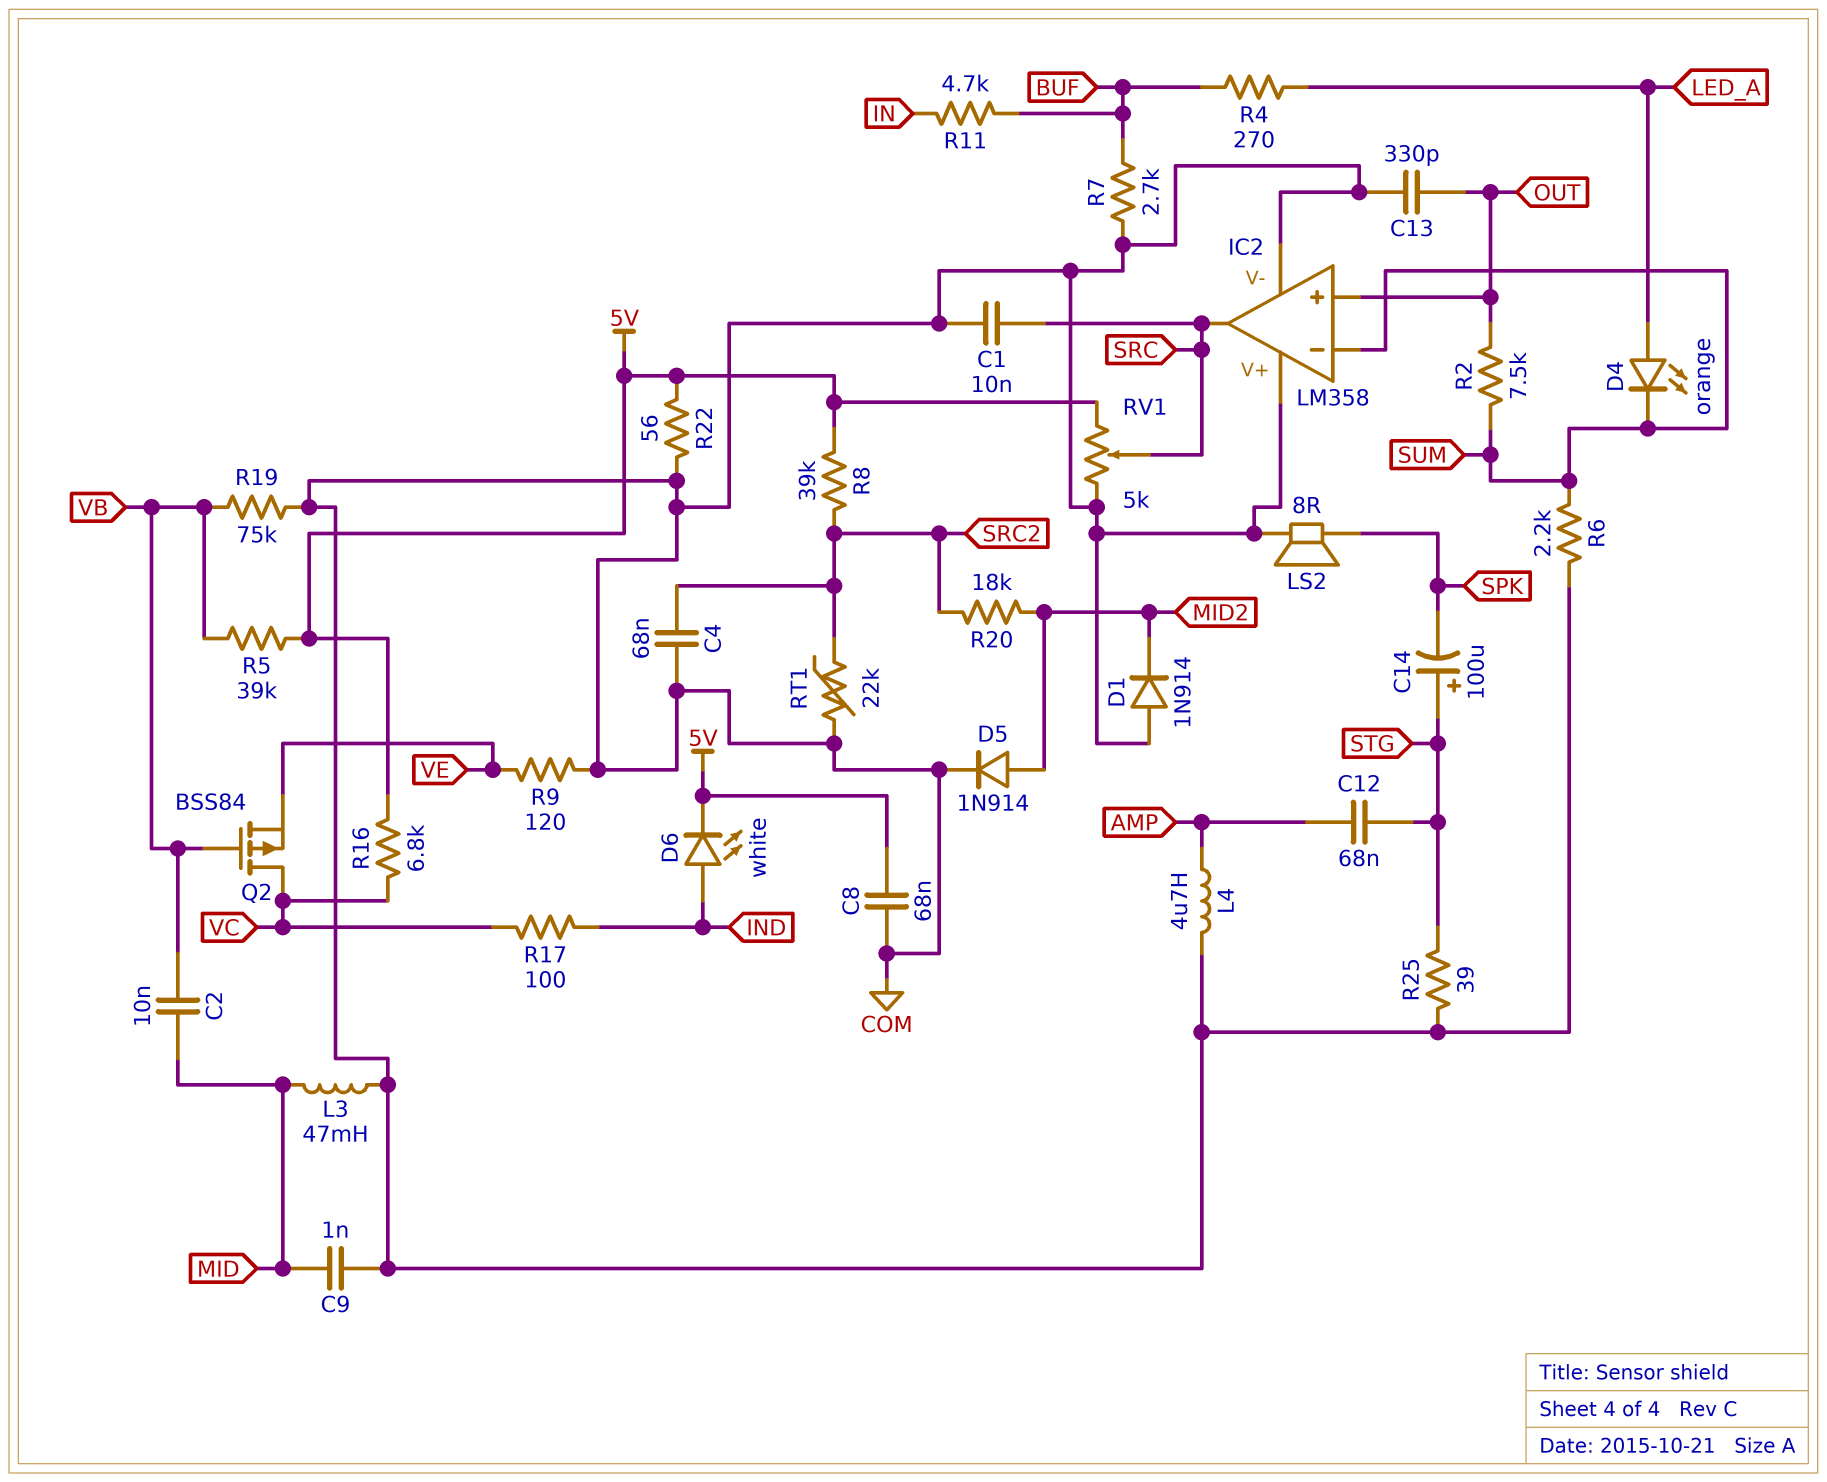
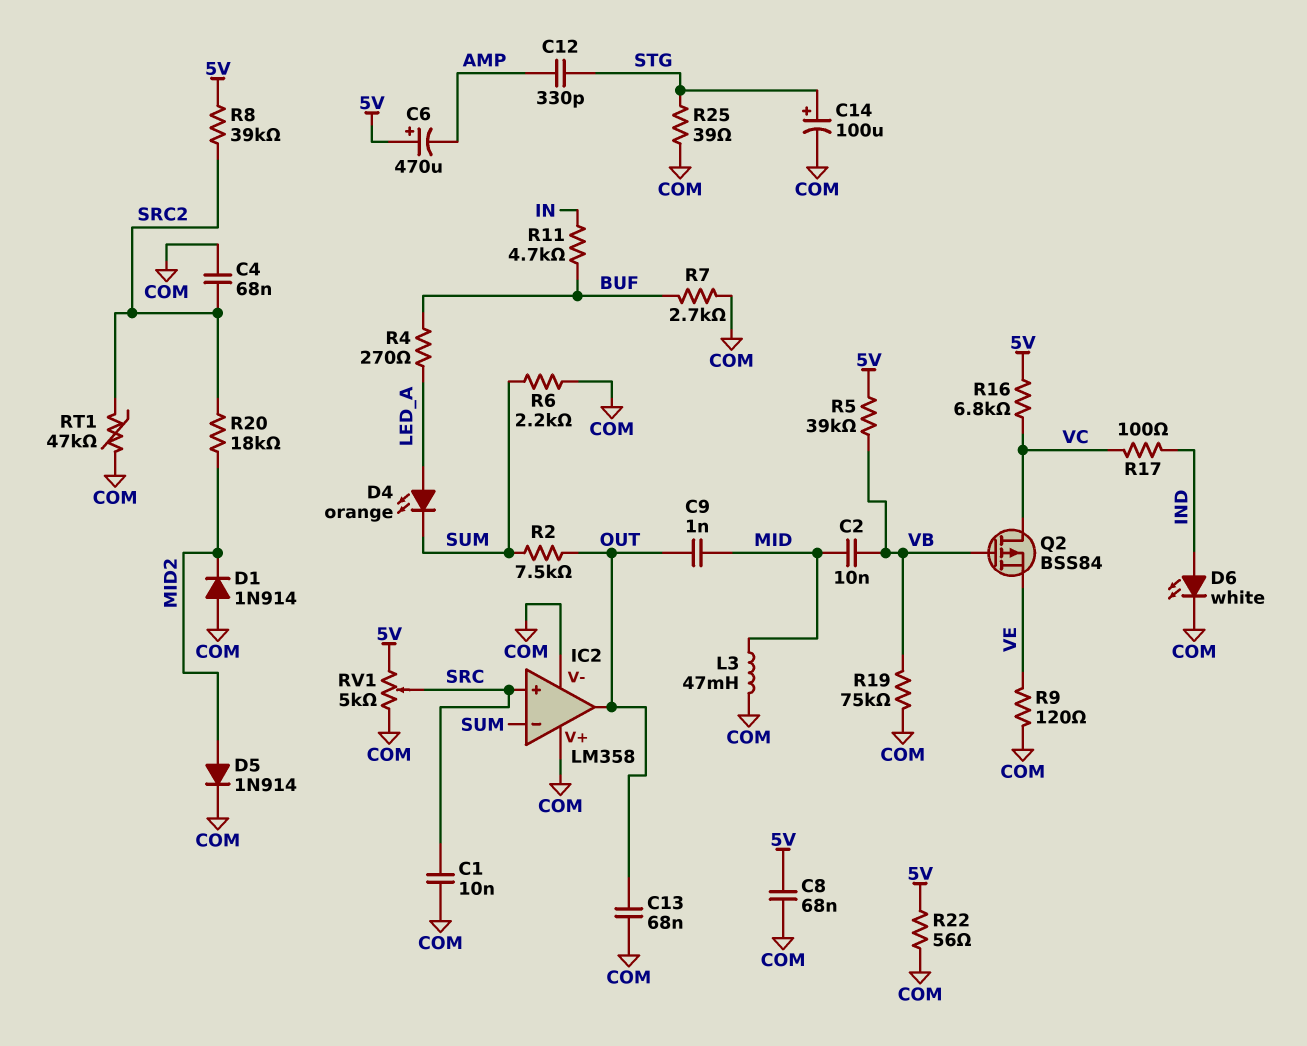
C6: none -> 470uF (plus 5V, minus AMP)
C9: 1nF (COM, MID) -> 1nF (MID, OUT)
C12: 68nF (AMP, STG) -> 330pF (AMP, STG)
C13: 330pF (COM, OUT) -> 68nF (COM, OUT)
C14: 100uF (plus STG, minus SPK) -> 100uF (plus STG, minus COM)
D6: LED white (A IND, K 5V) -> LED white (A IND, K COM)
IC2 pin in+: OUT -> SRC
IC2 pin out: SRC -> OUT
L4: 4.7uH (AMP, COM) -> none
LS2: speaker 8R (COM, SPK) -> none
RT1: 22k (COM, SRC2) -> 47k (COM, SRC2)

